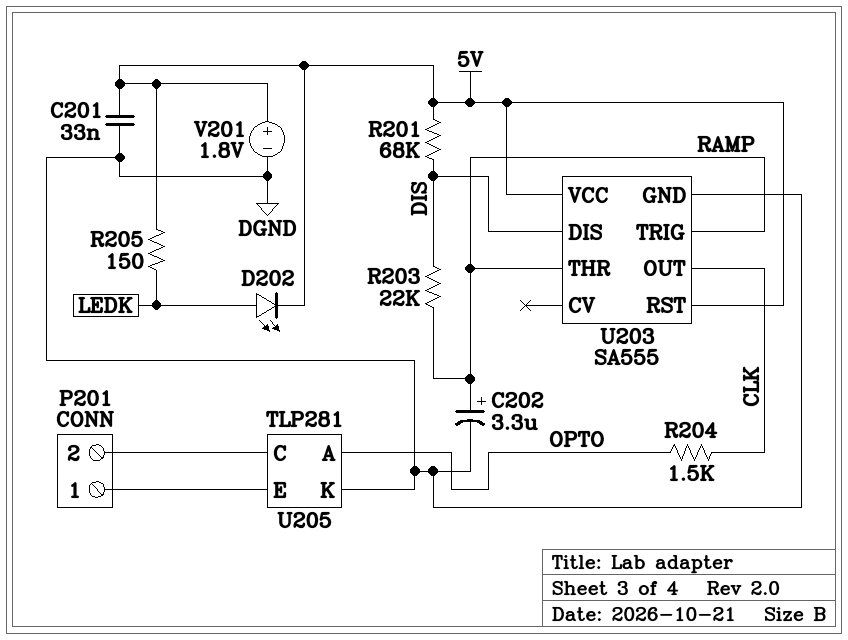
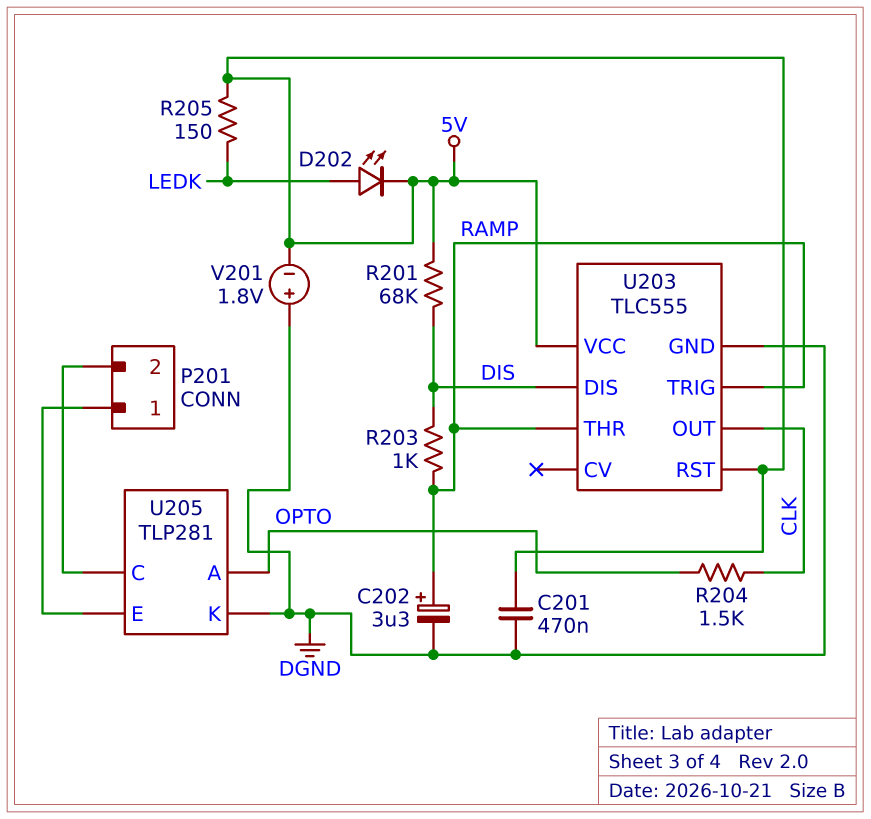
C201: 33nF (5V, DGND) -> 470nF (5V, DGND)
R203: 22k (DIS, RAMP) -> 1k (DIS, RAMP)
U203: SA555 -> TLC555
V201: 1.8V (plus 5V, minus DGND) -> 1.8V (plus DGND, minus 5V)

